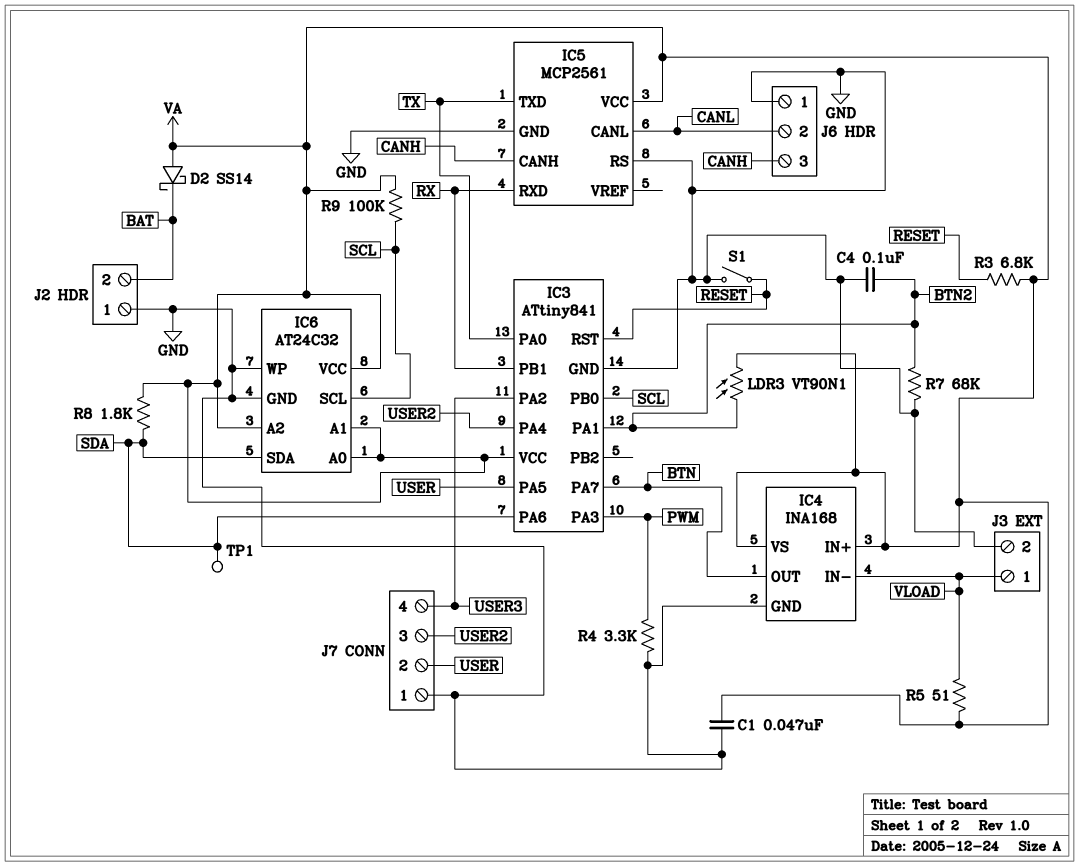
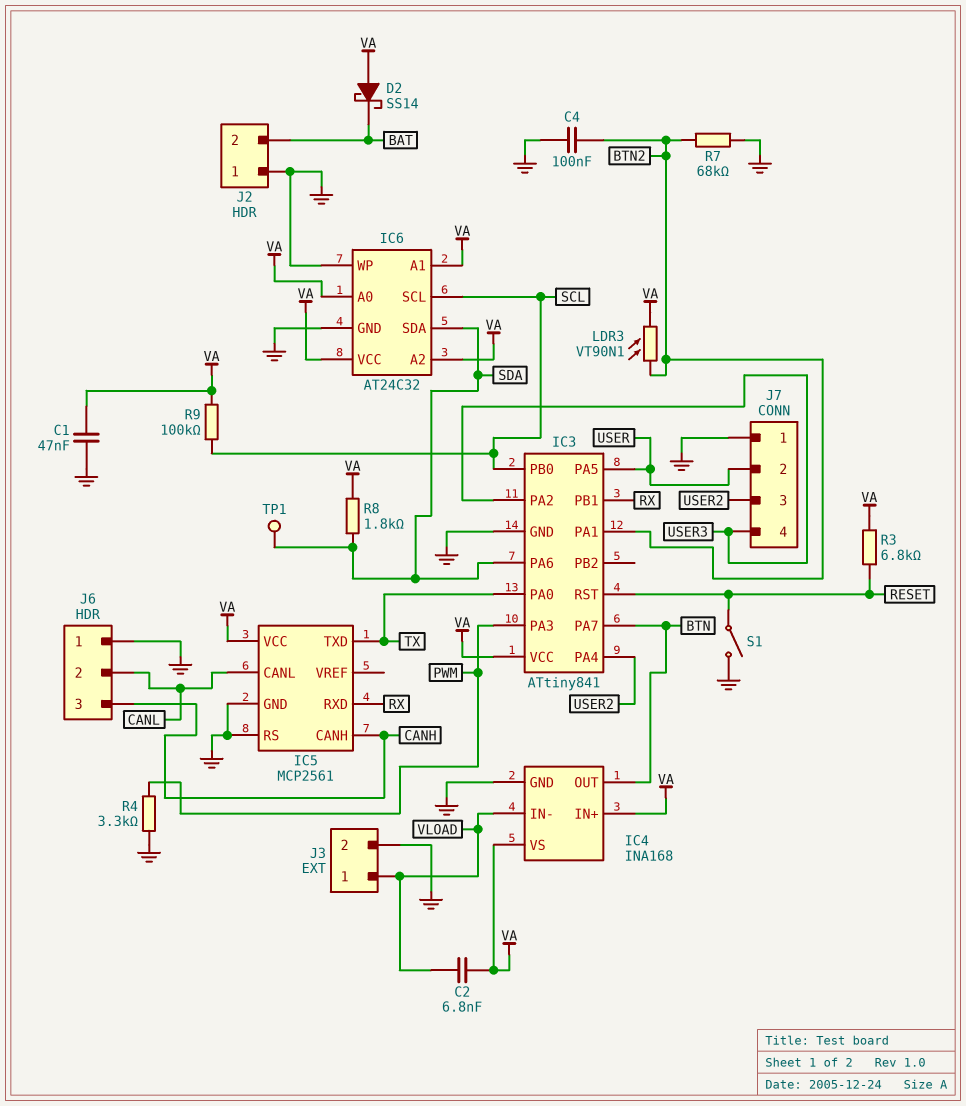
C2: none -> 6.8nF (VA, VLOAD)
R5: 51 (VA, VLOAD) -> none

